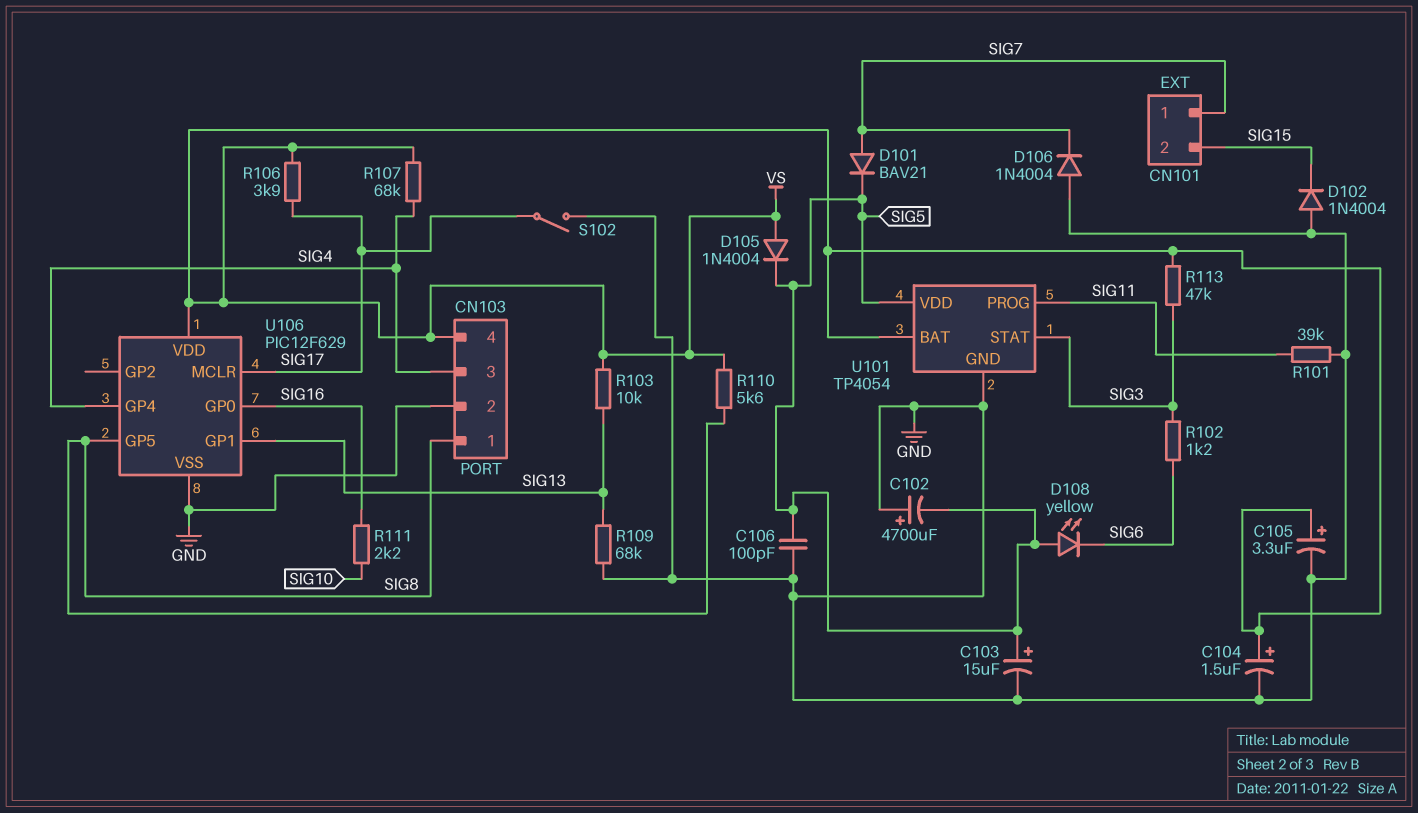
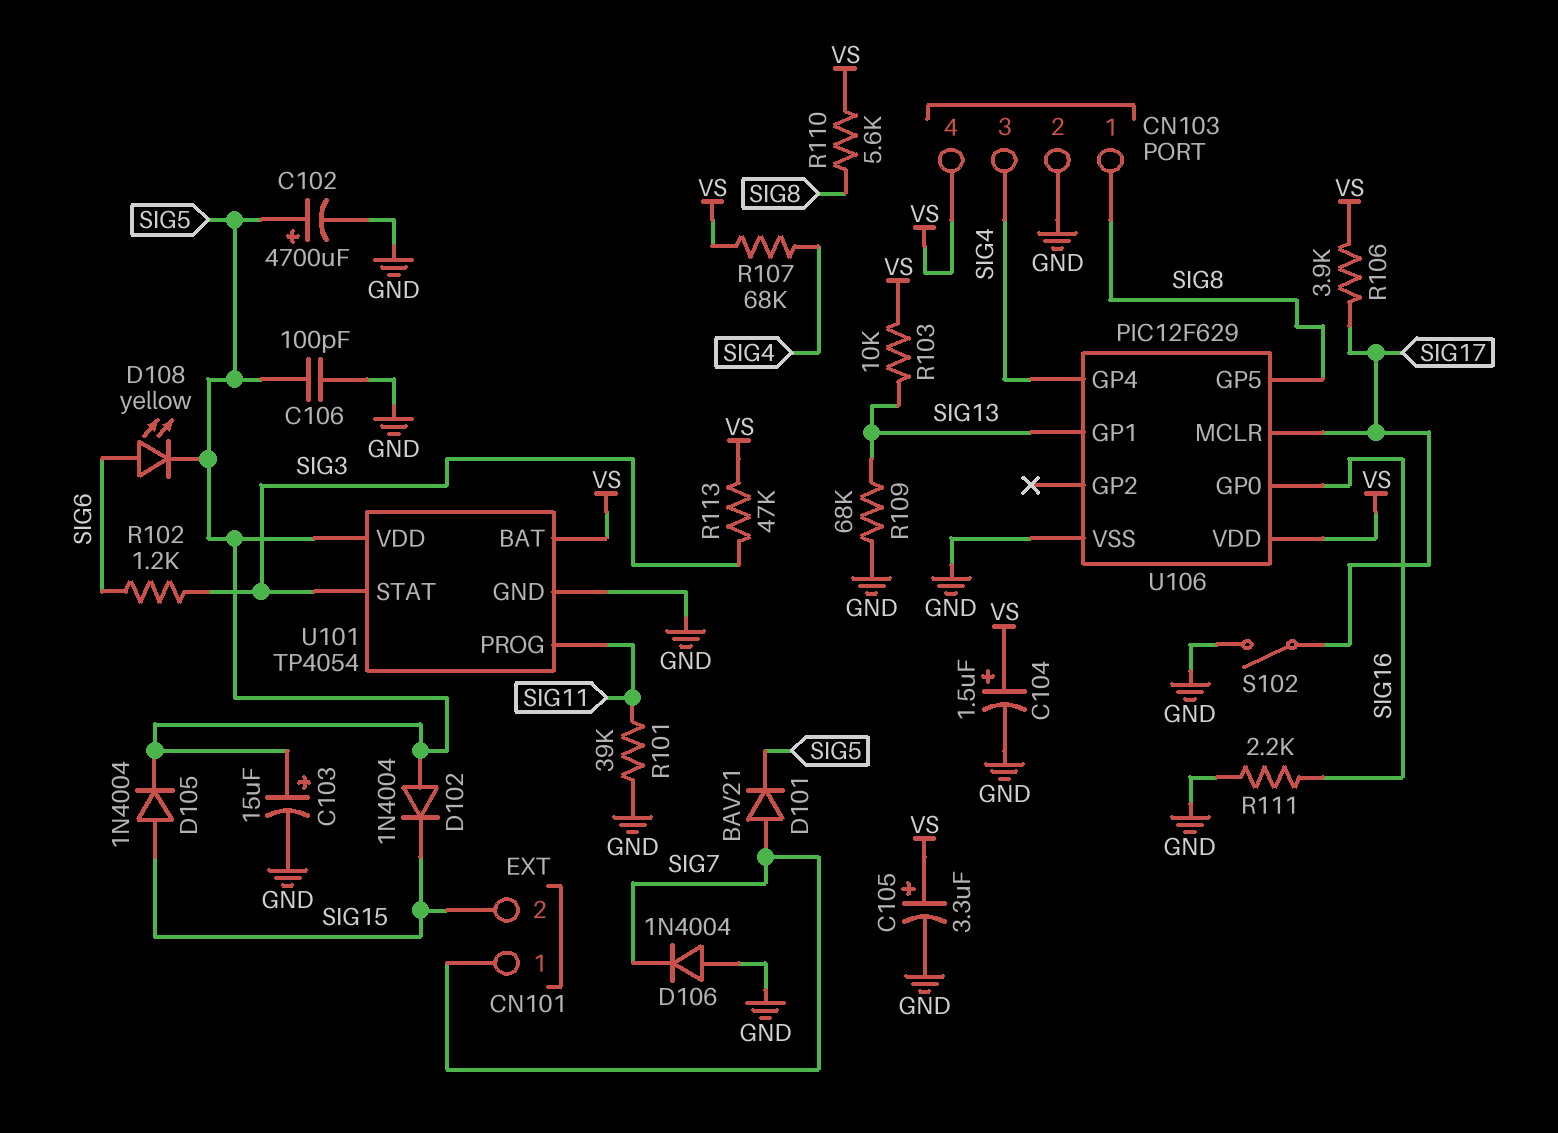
C102: 4700uF (plus GND, minus SIG5) -> 4700uF (plus SIG5, minus GND)
D102: diode 1N4004 (A GND, K SIG15) -> diode 1N4004 (A SIG5, K SIG15)
D105: diode 1N4004 (A VS, K SIG5) -> diode 1N4004 (A SIG15, K SIG5)
D108: LED yellow (A SIG5, K SIG6) -> LED yellow (A SIG6, K SIG5)
R111: 2.2k (SIG10, SIG16) -> 2.2k (GND, SIG16)

